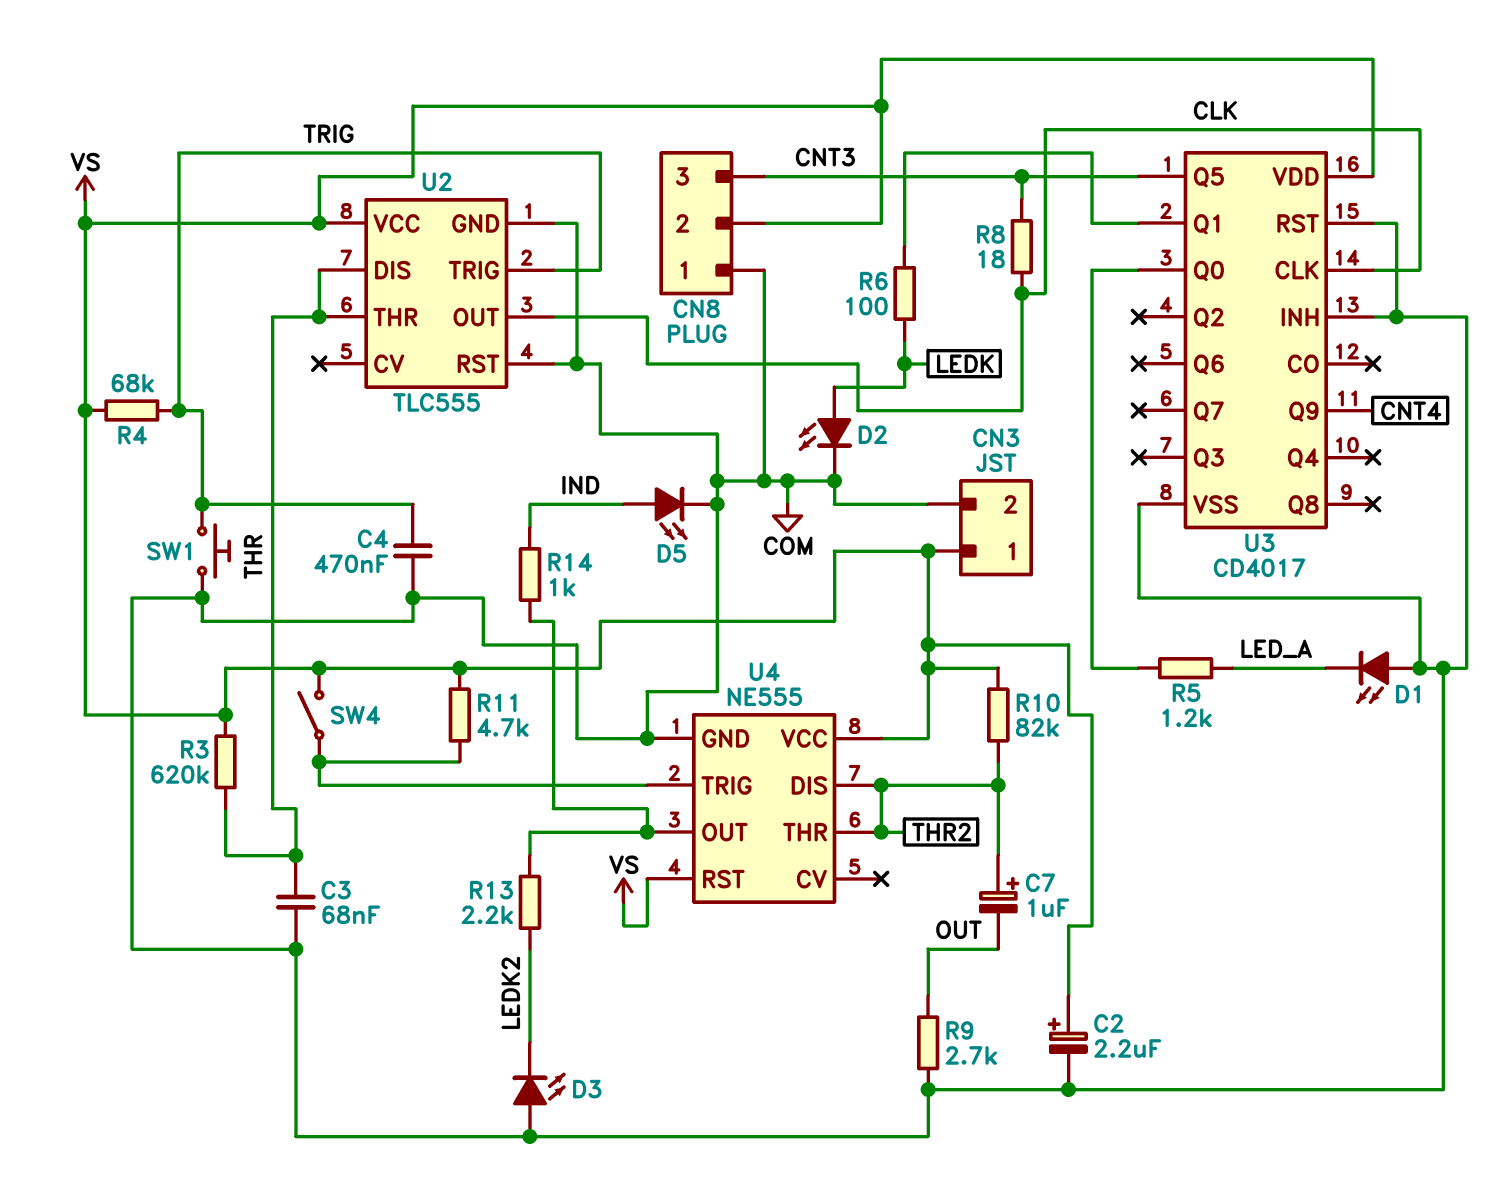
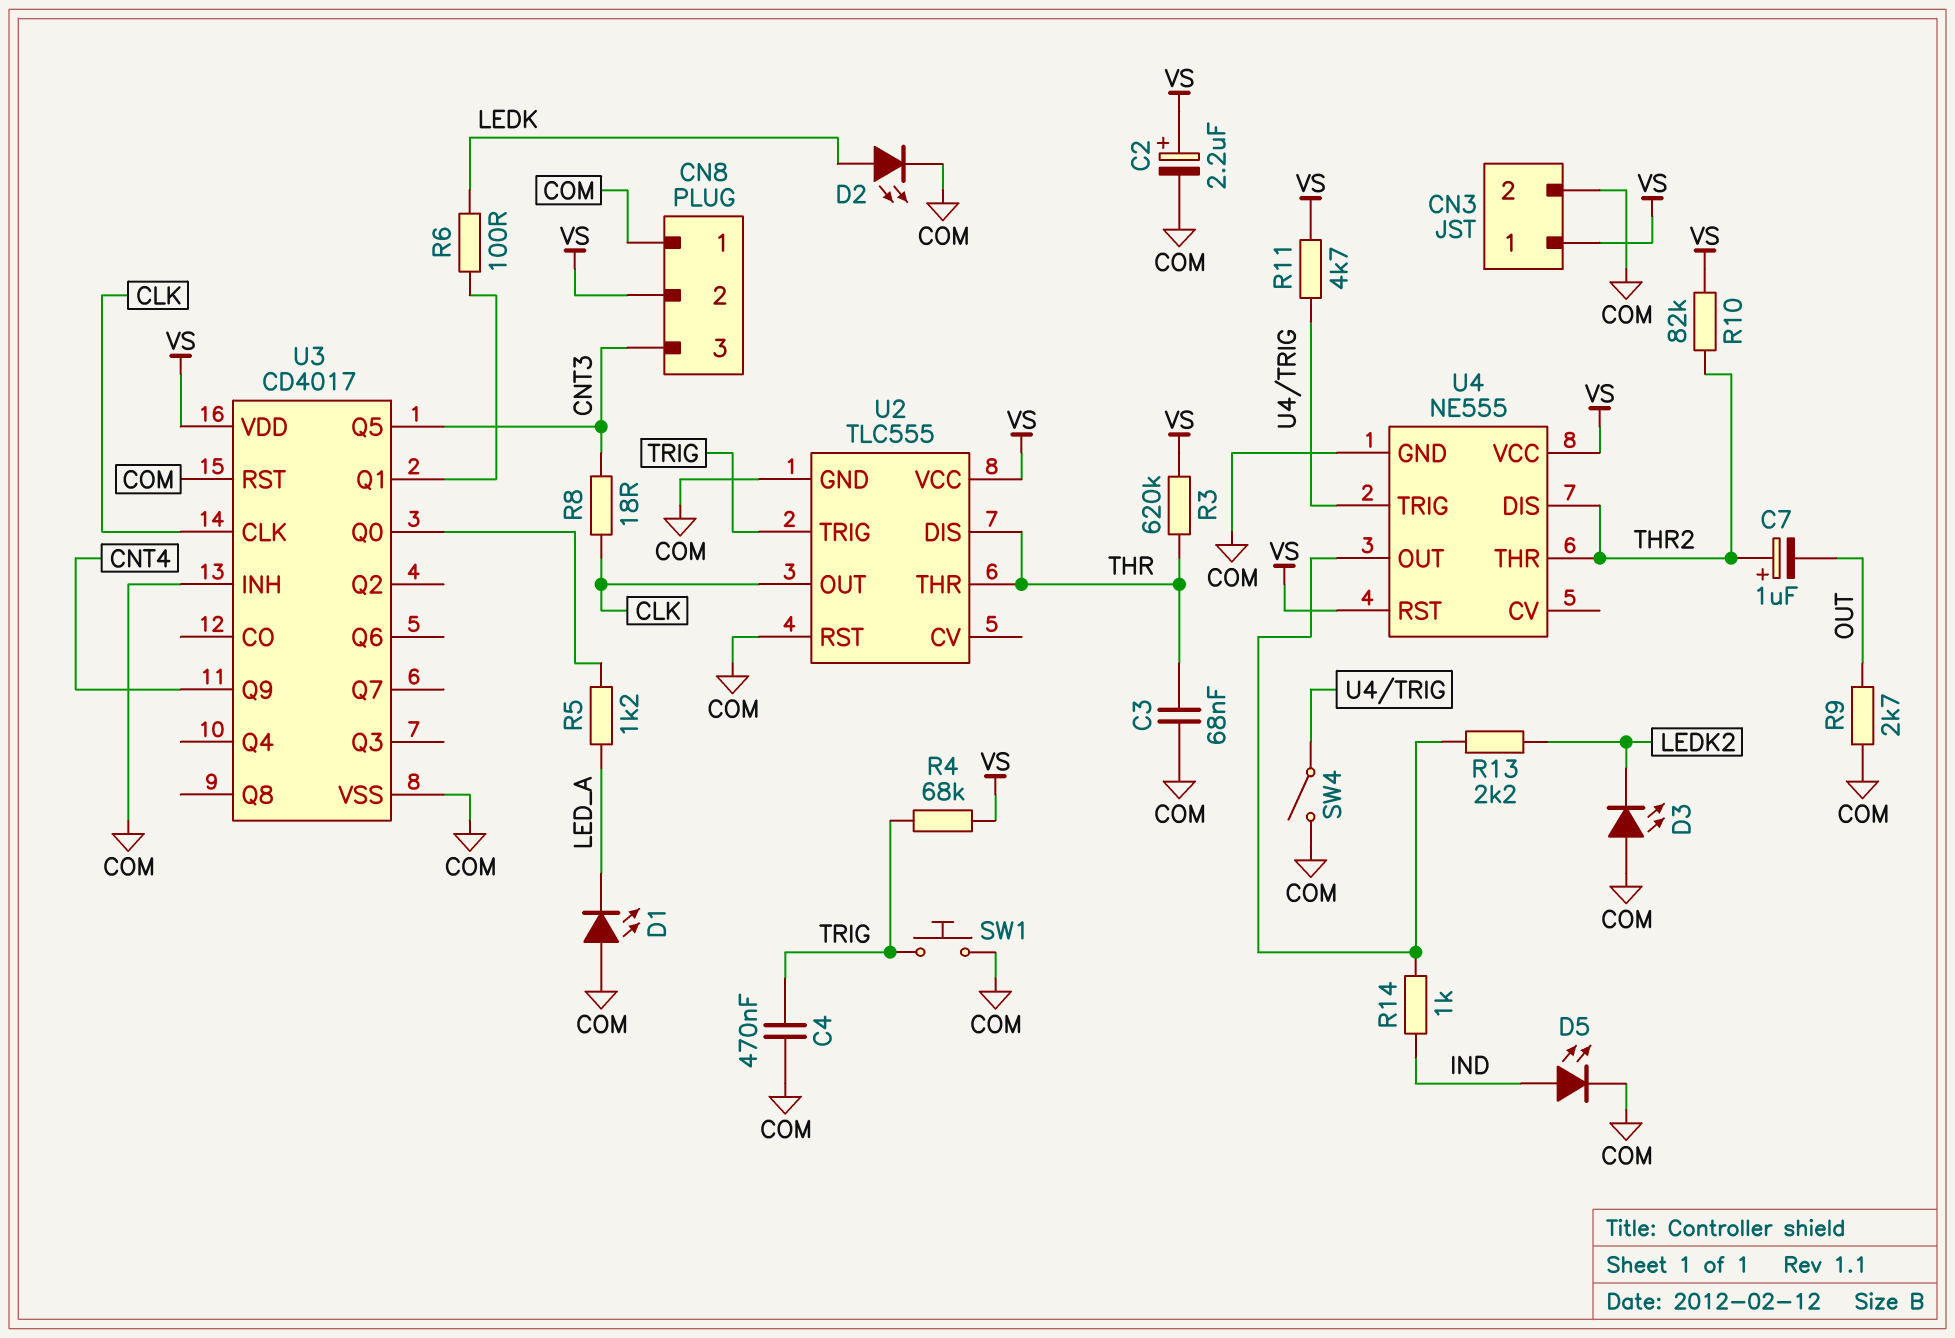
SW4: switch (U4/TRIG, VS) -> switch (COM, U4/TRIG)

